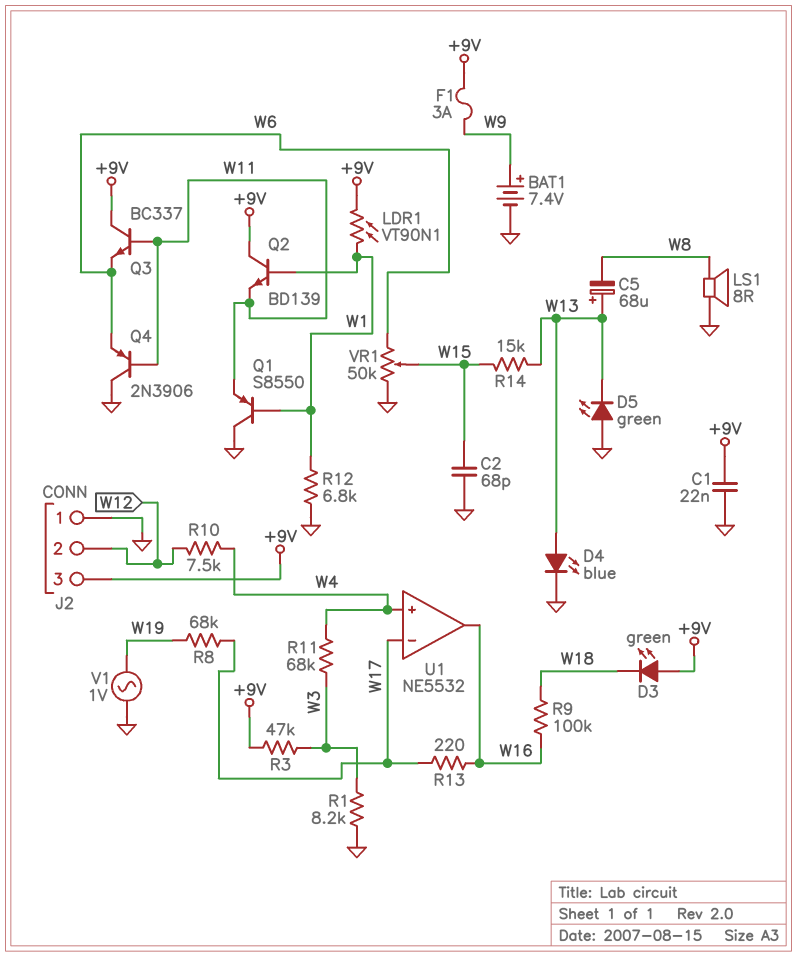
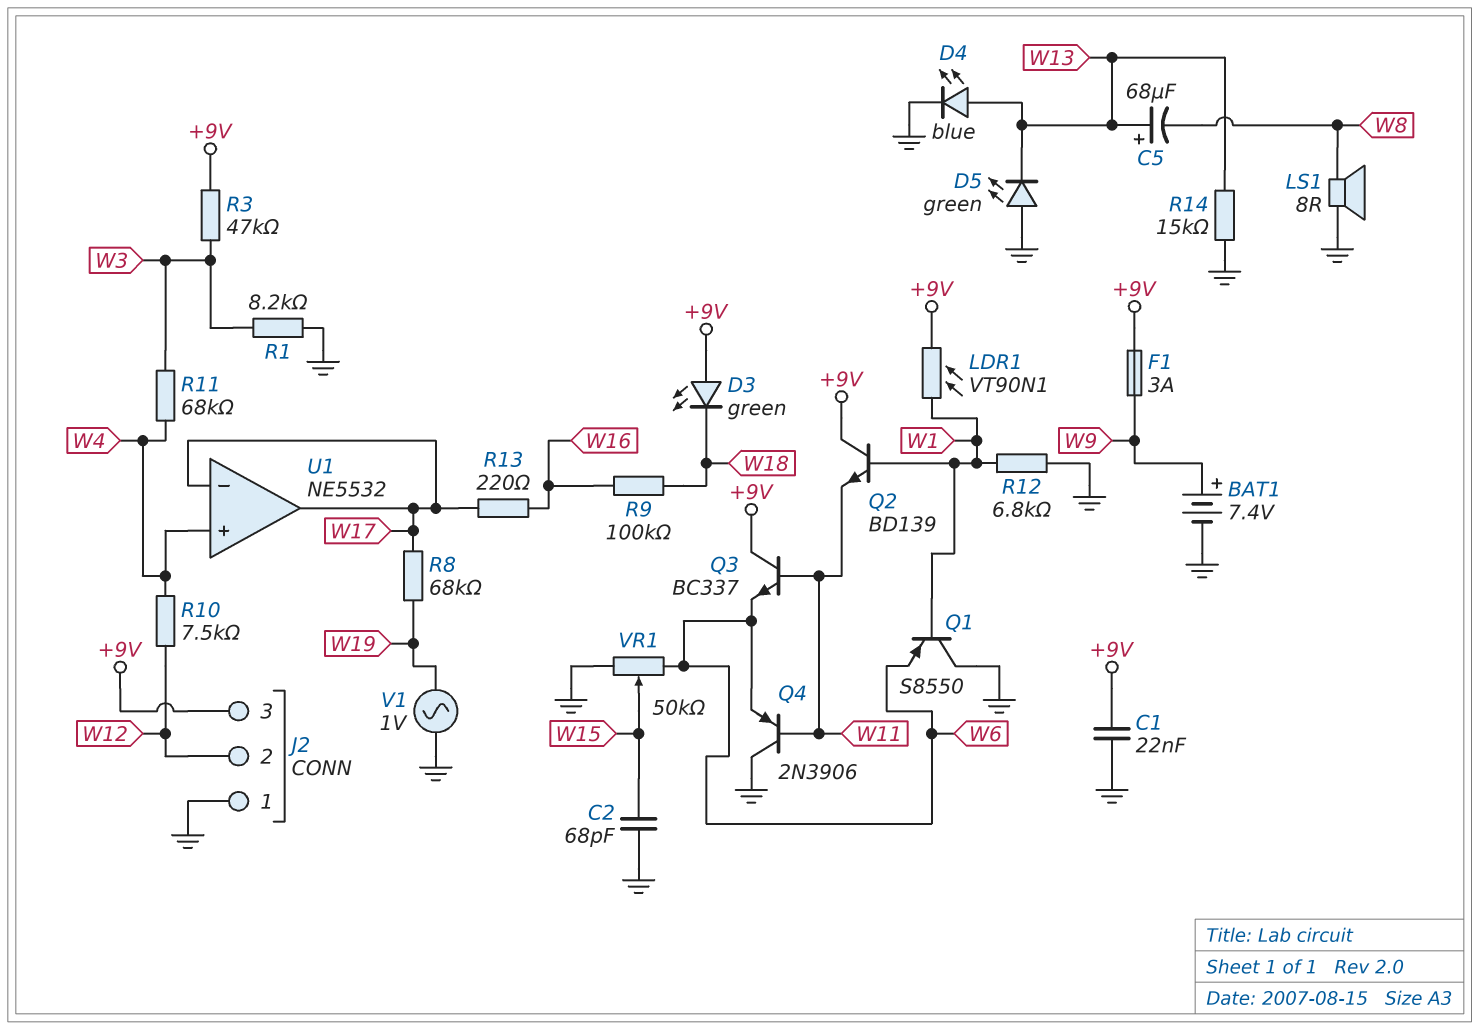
Q1: PNP S8550 (B W1, C GND, E W11) -> PNP S8550 (B W1, C GND, E W6)
R14: 15k (W13, W15) -> 15k (GND, W13)
U1 pin out: W16 -> W17

